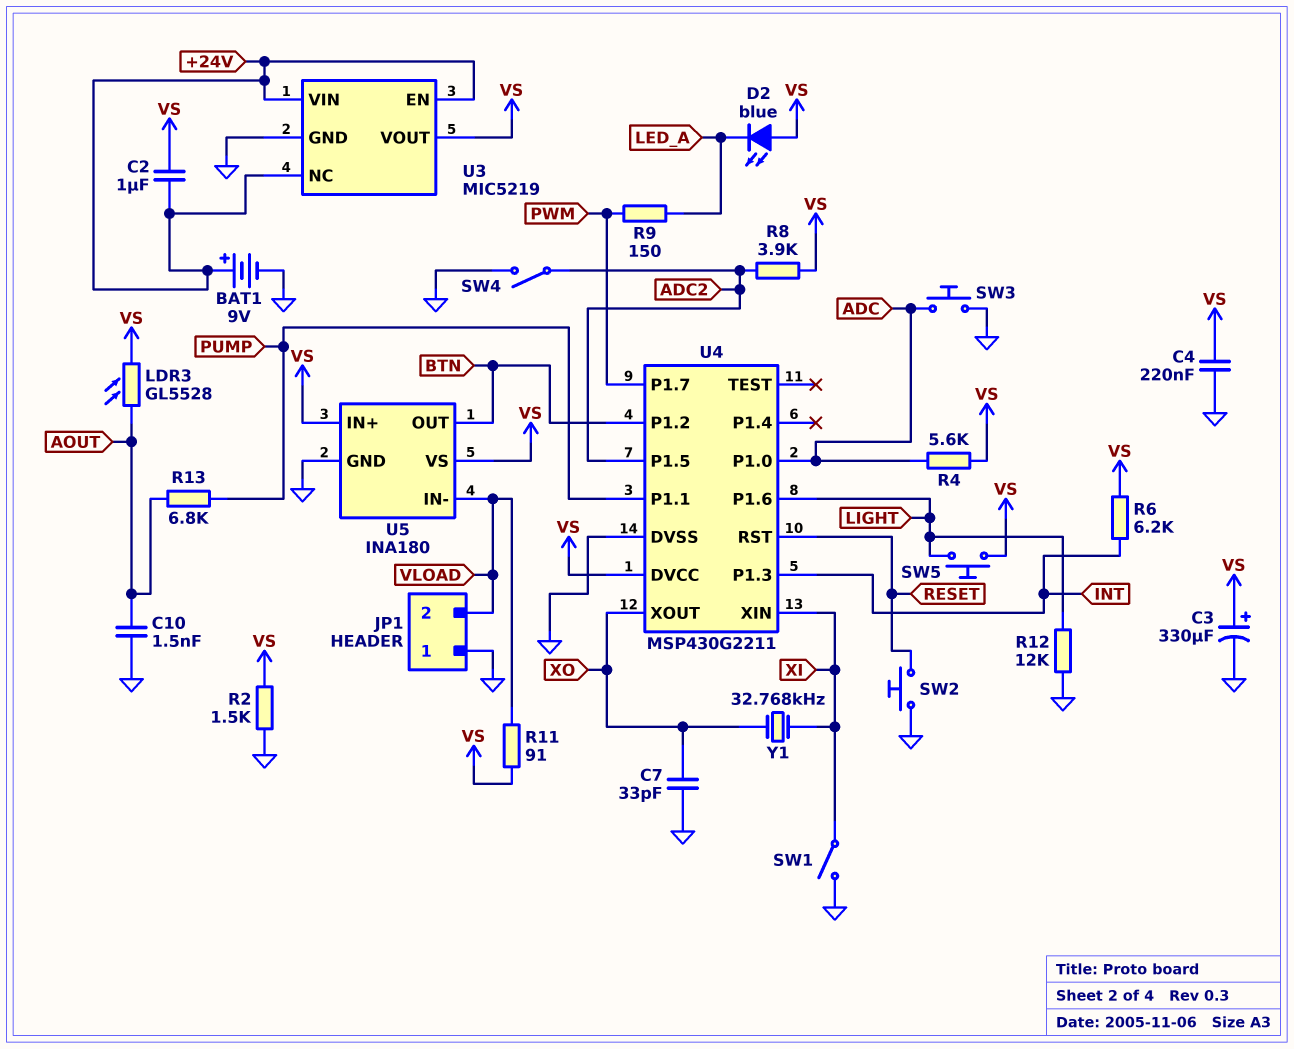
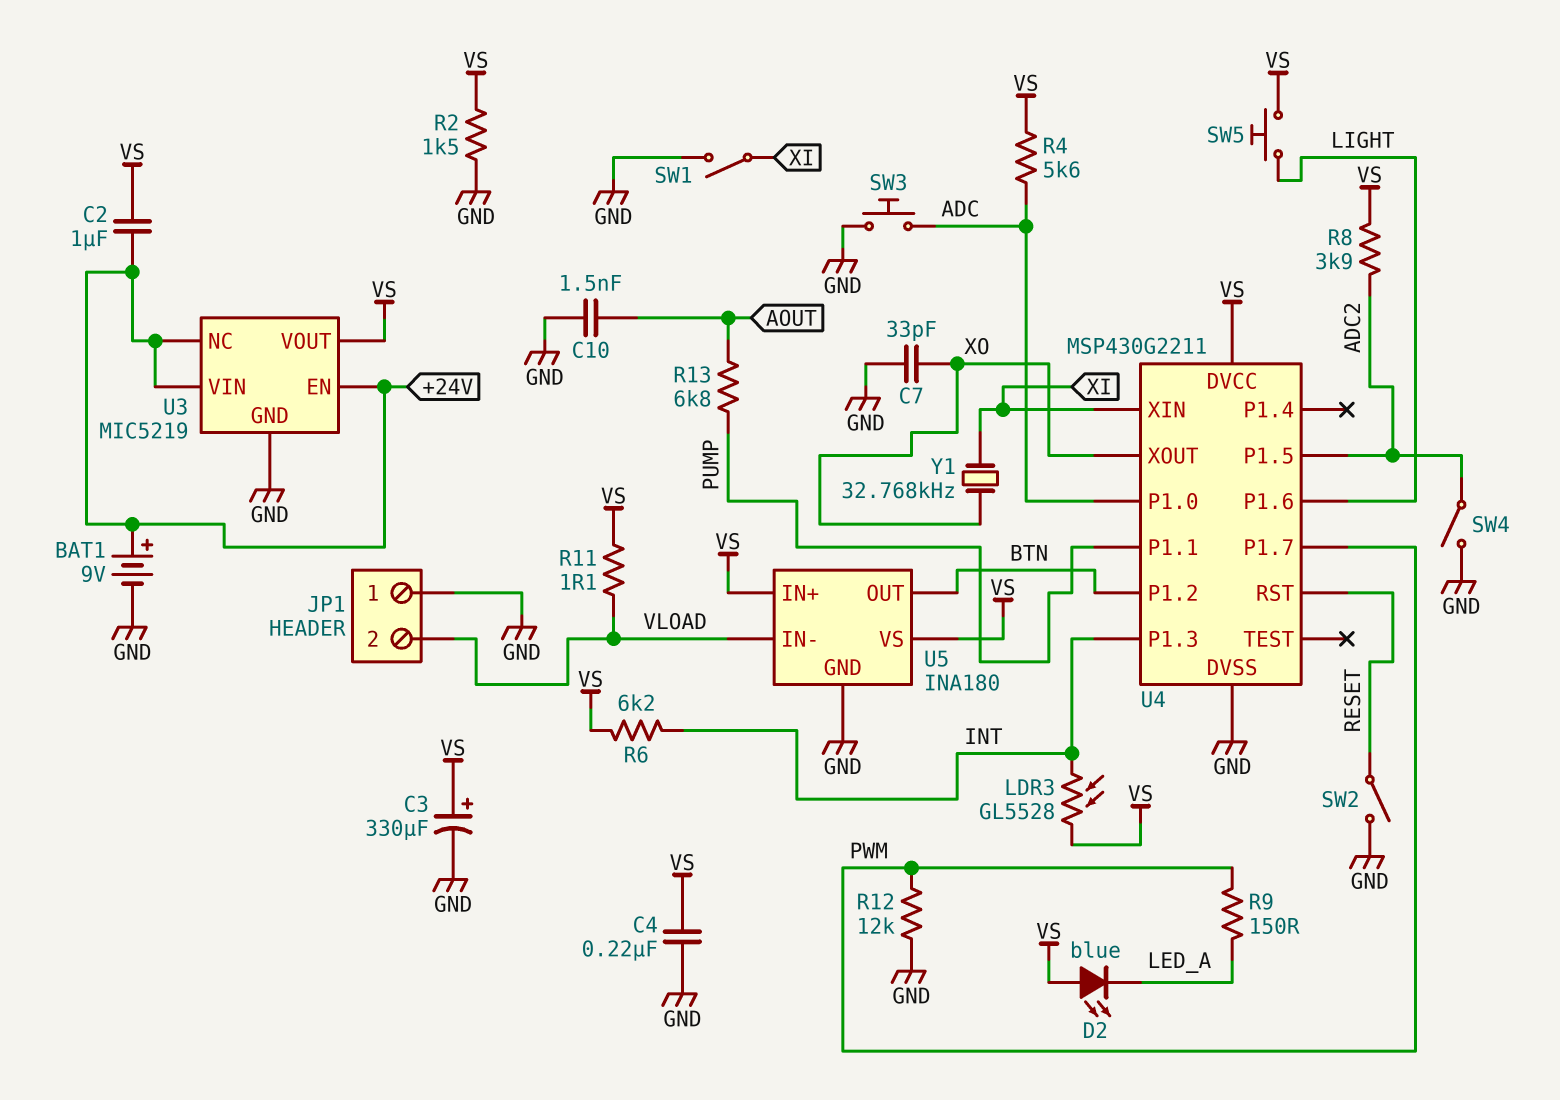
LDR3: GL5528 (AOUT, VS) -> GL5528 (INT, VS)
R11: 91 (VLOAD, VS) -> 1.1 (VLOAD, VS)
R12: 12k (GND, LIGHT) -> 12k (GND, PWM)
SW2: button (GND, RESET) -> switch (GND, RESET)

